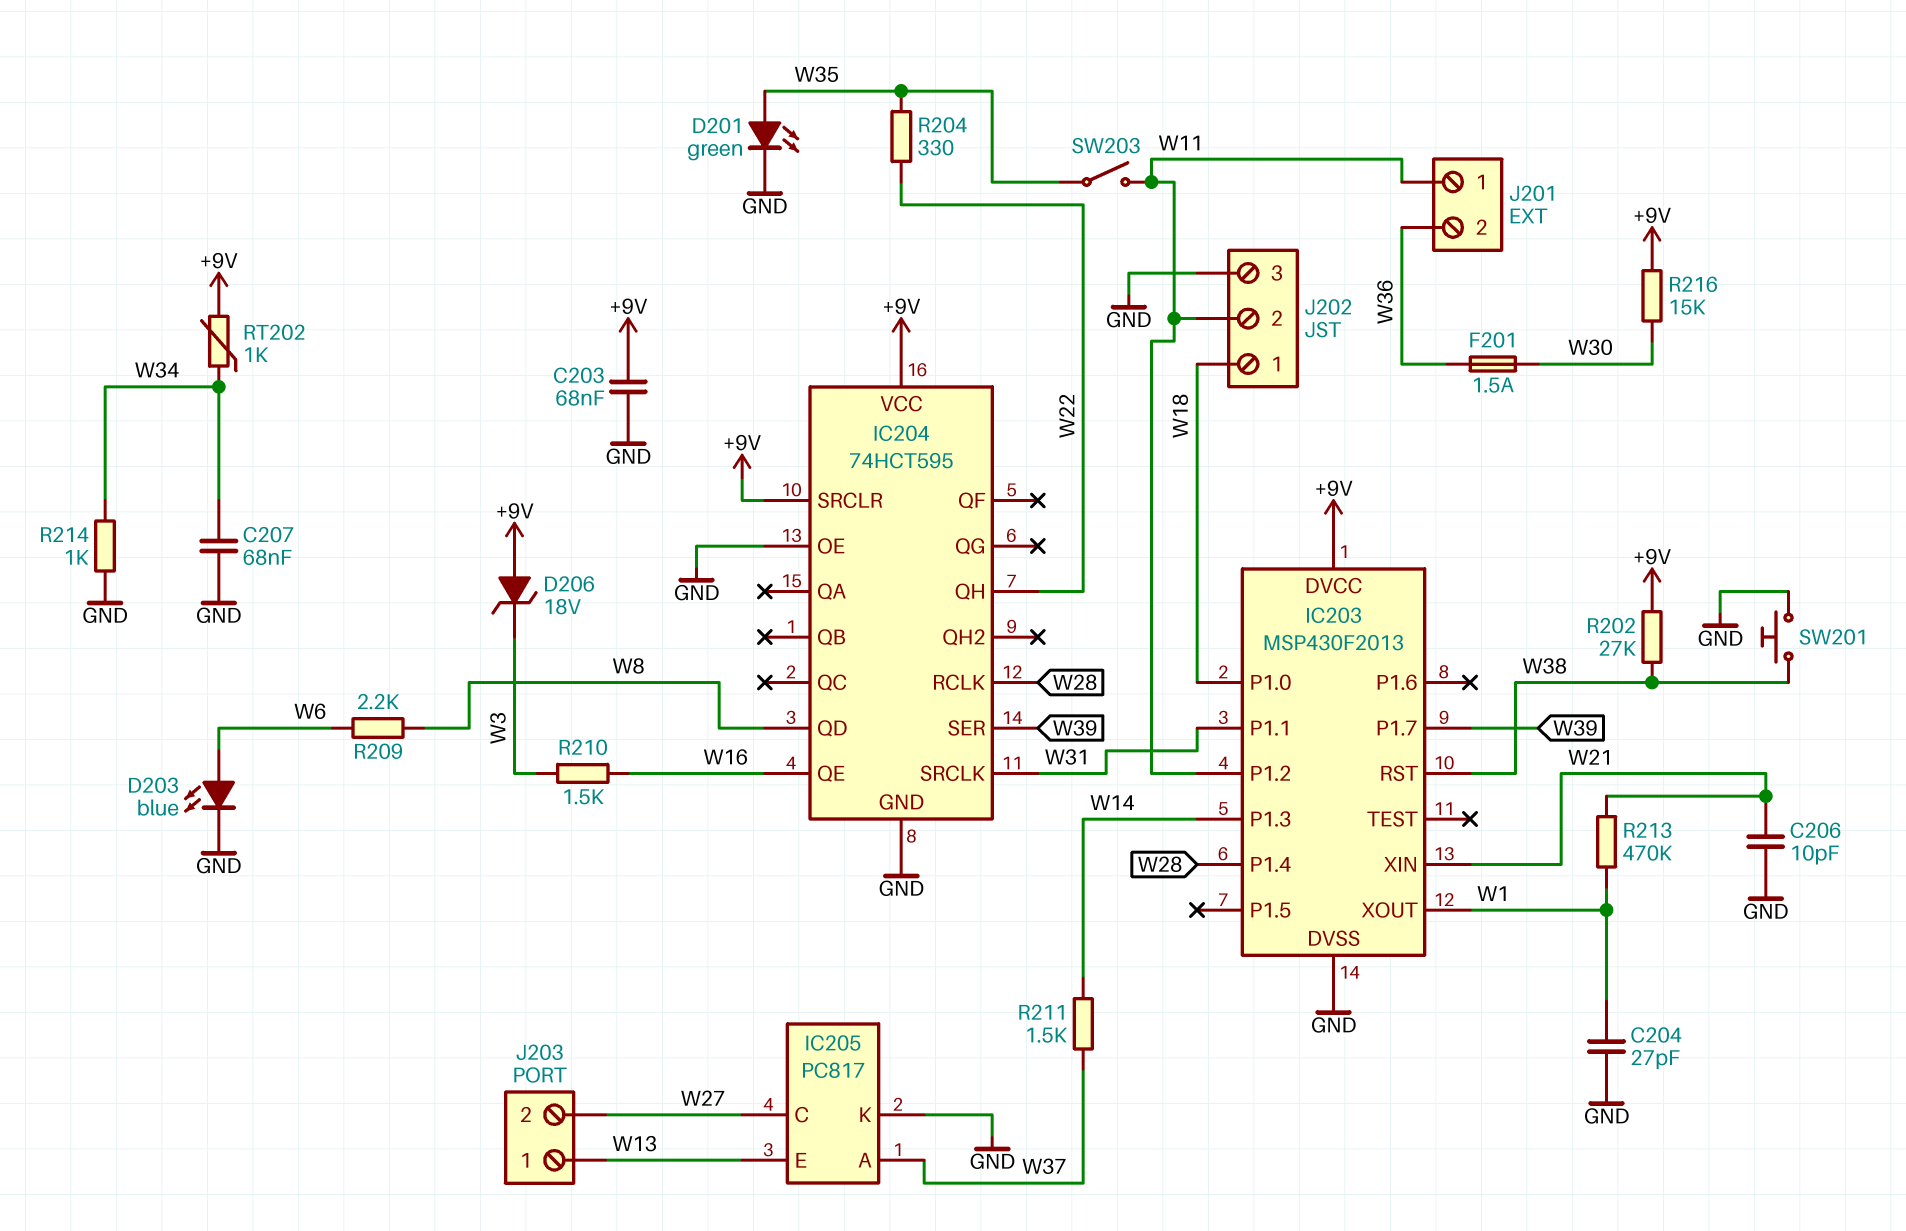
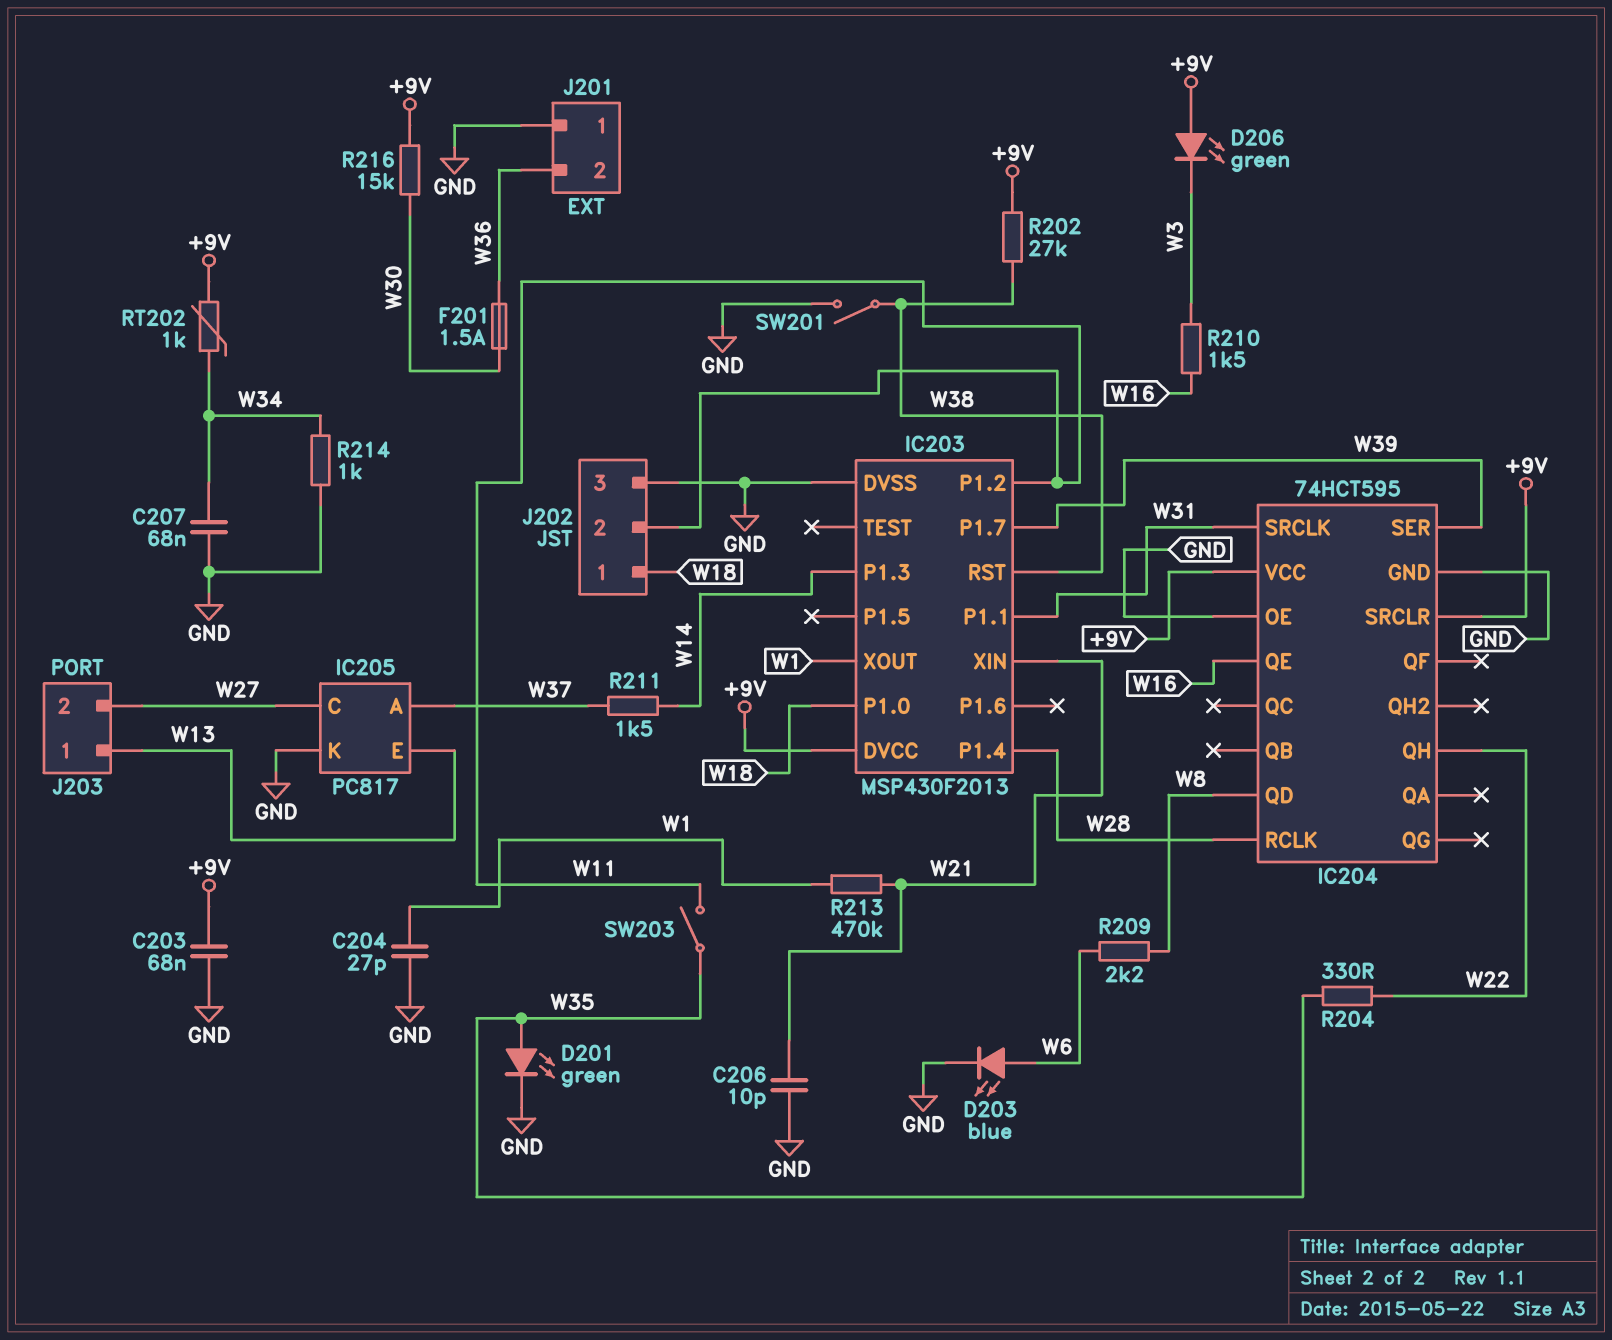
D206: zener 18V (A +9V, K W3) -> LED green (A +9V, K W3)
J201 pin 1: W11 -> GND
SW201: button (GND, W38) -> switch (GND, W38)

